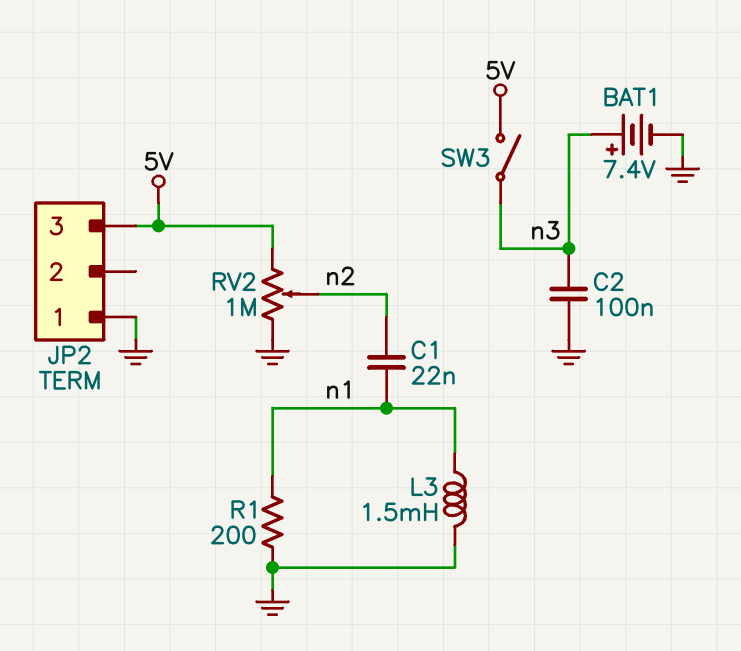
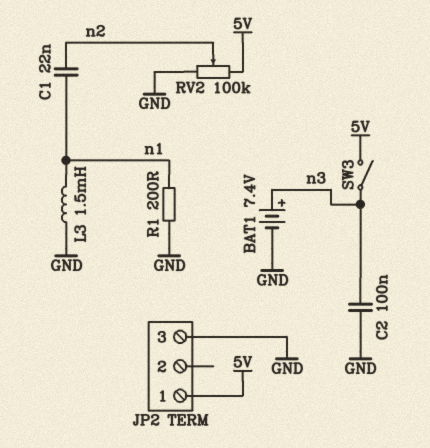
JP2 pin 1: GND -> 5V
JP2 pin 3: 5V -> GND
RV2: 1M (5V, GND, wiper n2) -> 100k (5V, GND, wiper n2)

